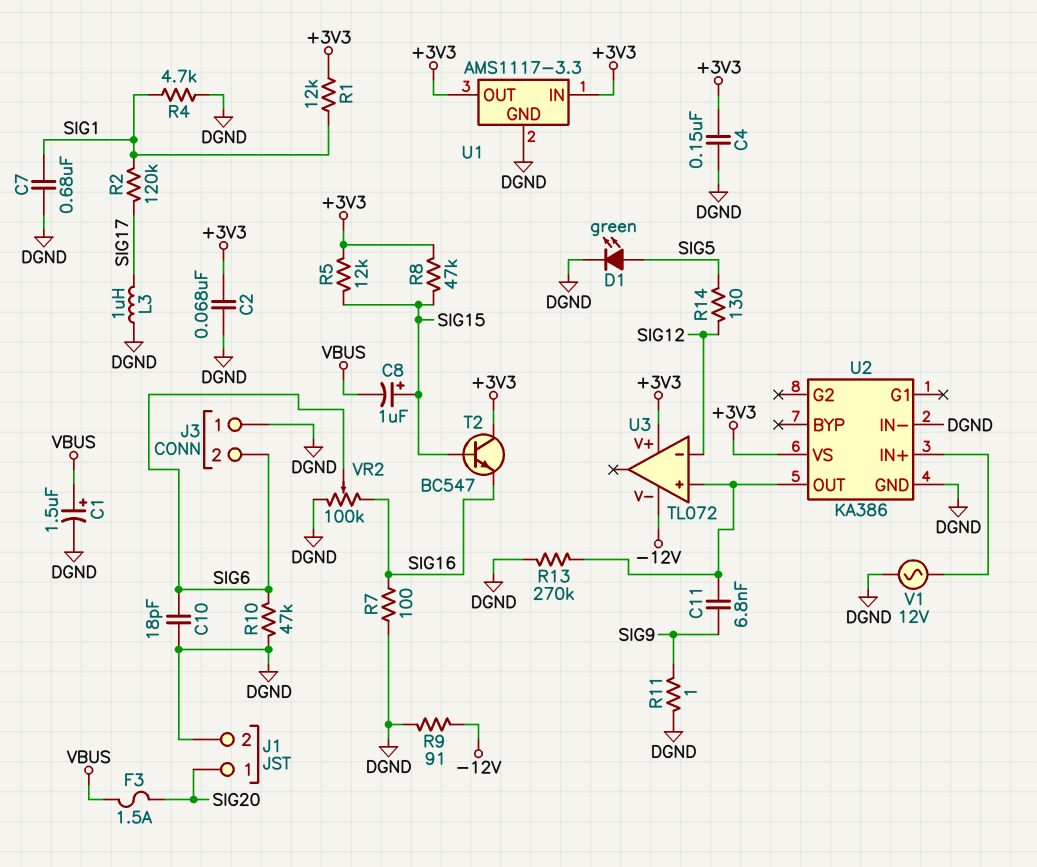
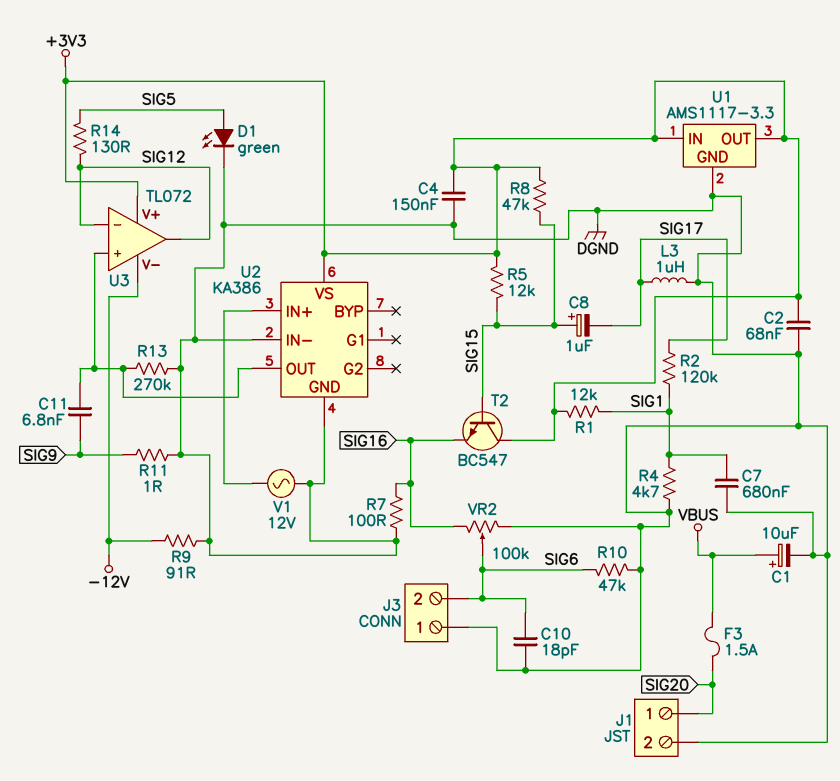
C1: 1.5uF (plus VBUS, minus DGND) -> 10uF (plus VBUS, minus DGND)
C8: 1uF (plus SIG15, minus VBUS) -> 1uF (plus SIG15, minus SIG17)
U3 pin out: none -> SIG12

